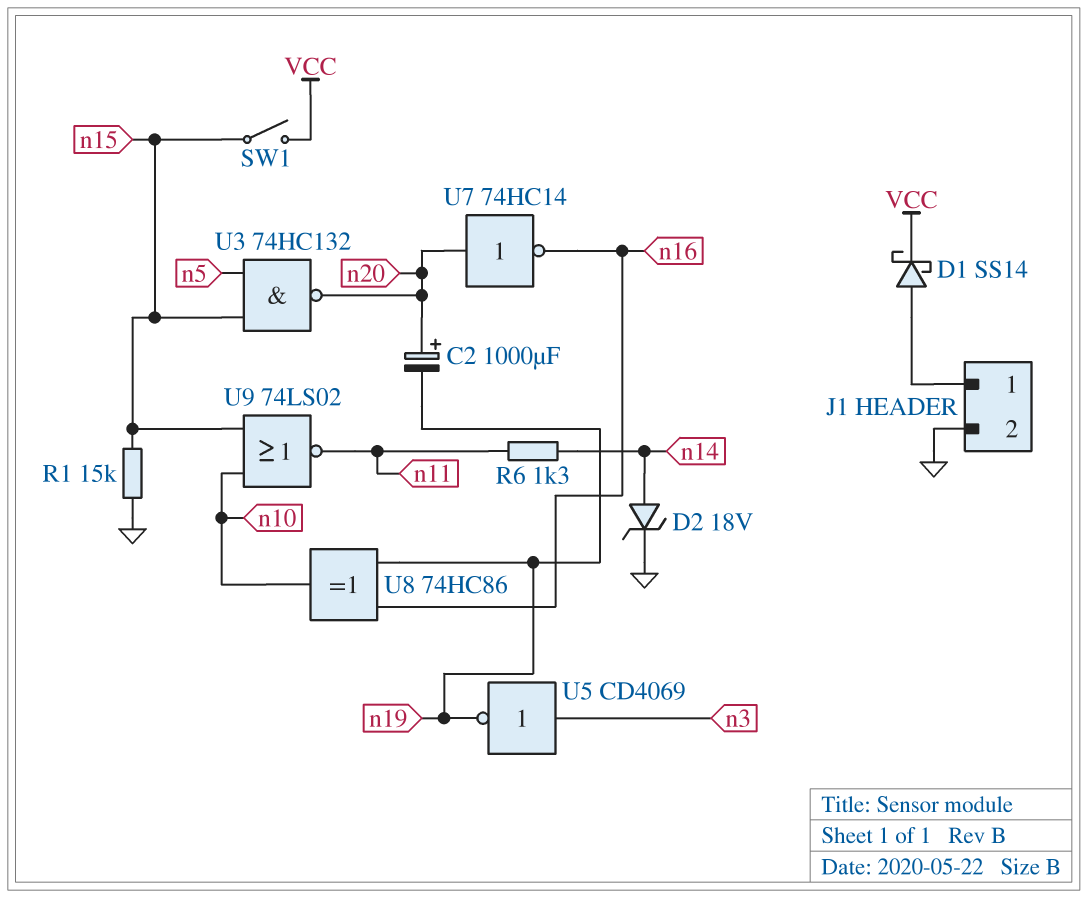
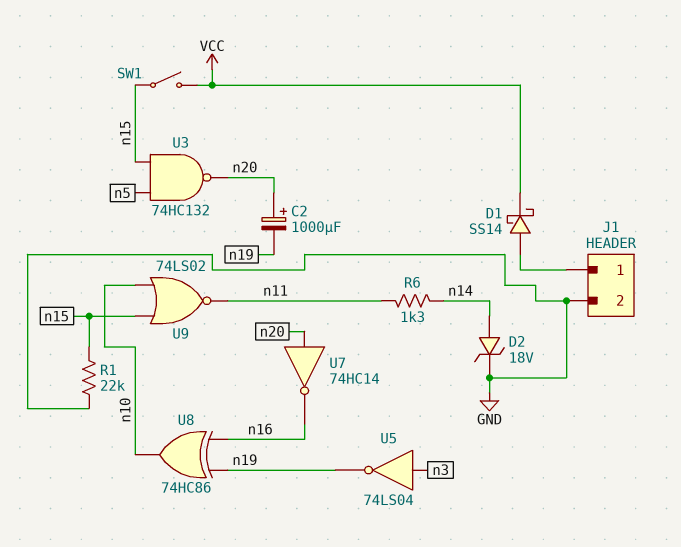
R1: 15k (GND, n15) -> 22k (GND, n15)
U5: NOT CD4069 (in n3, out n19) -> NOT 74LS04 (in n3, out n19)

